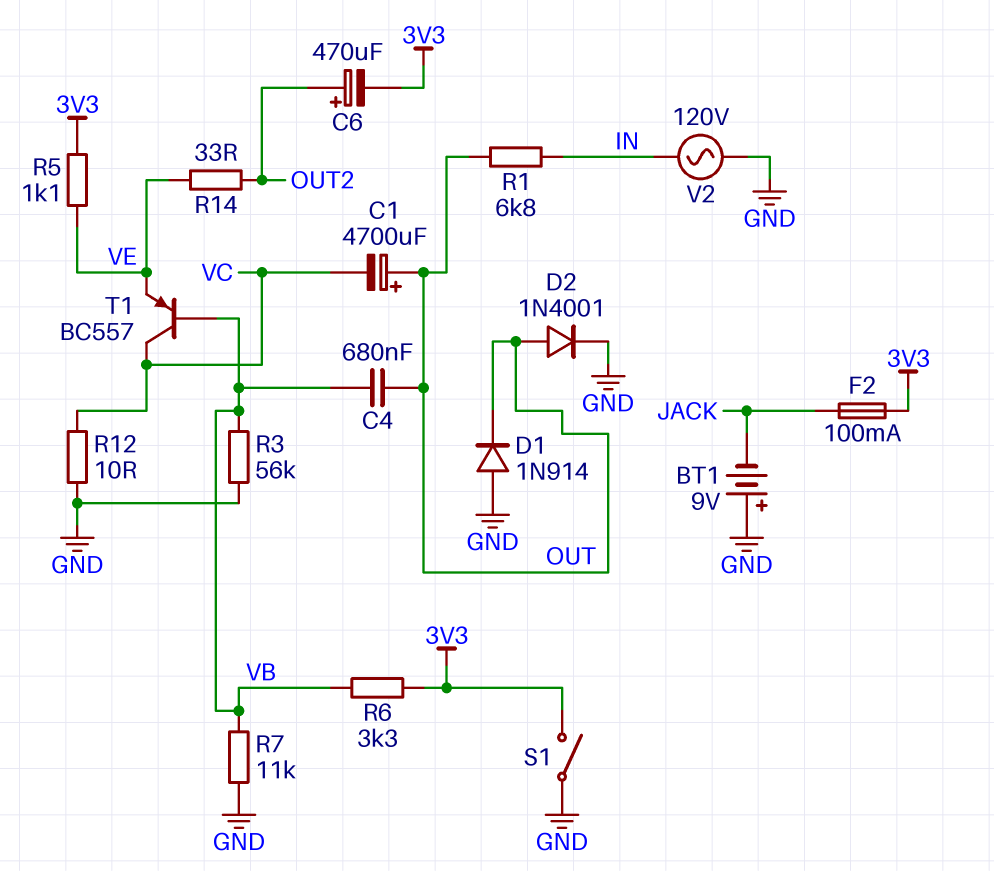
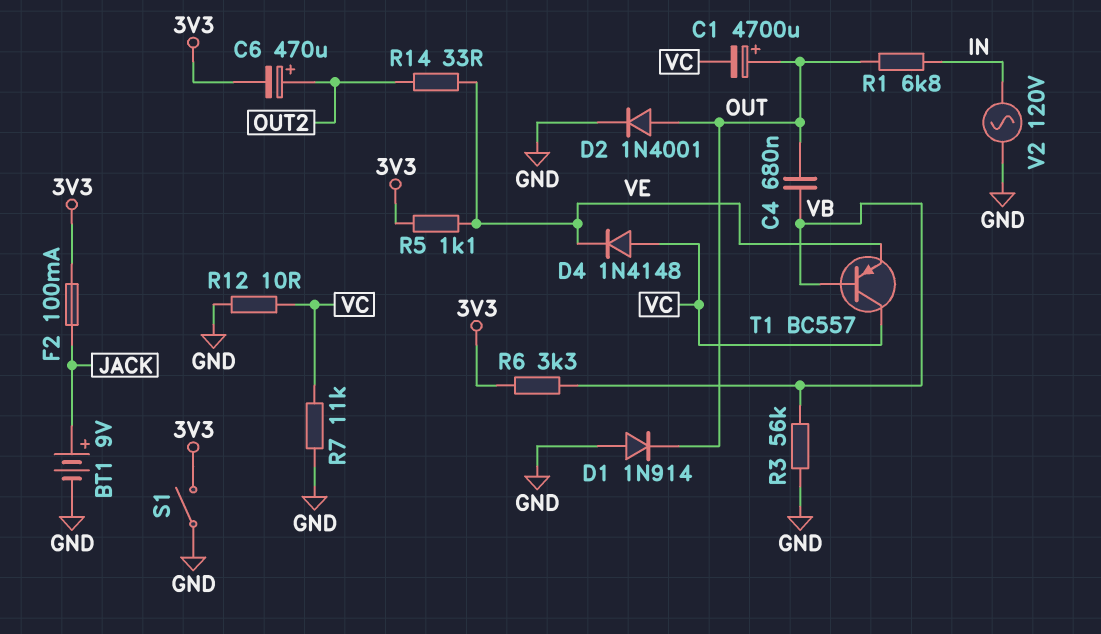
BT1: 9V (plus GND, minus JACK) -> 9V (plus JACK, minus GND)
D4: none -> diode 1N4148 (A VC, K VE)
R7: 11k (GND, VB) -> 11k (GND, VC)

